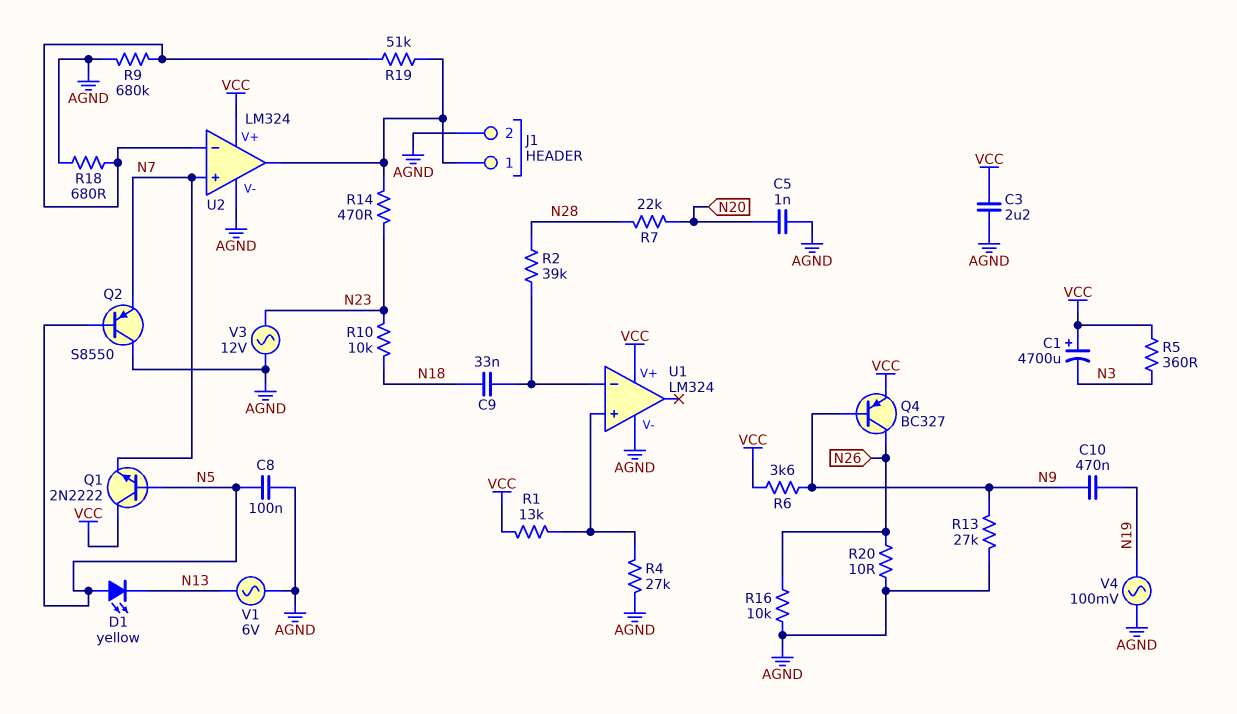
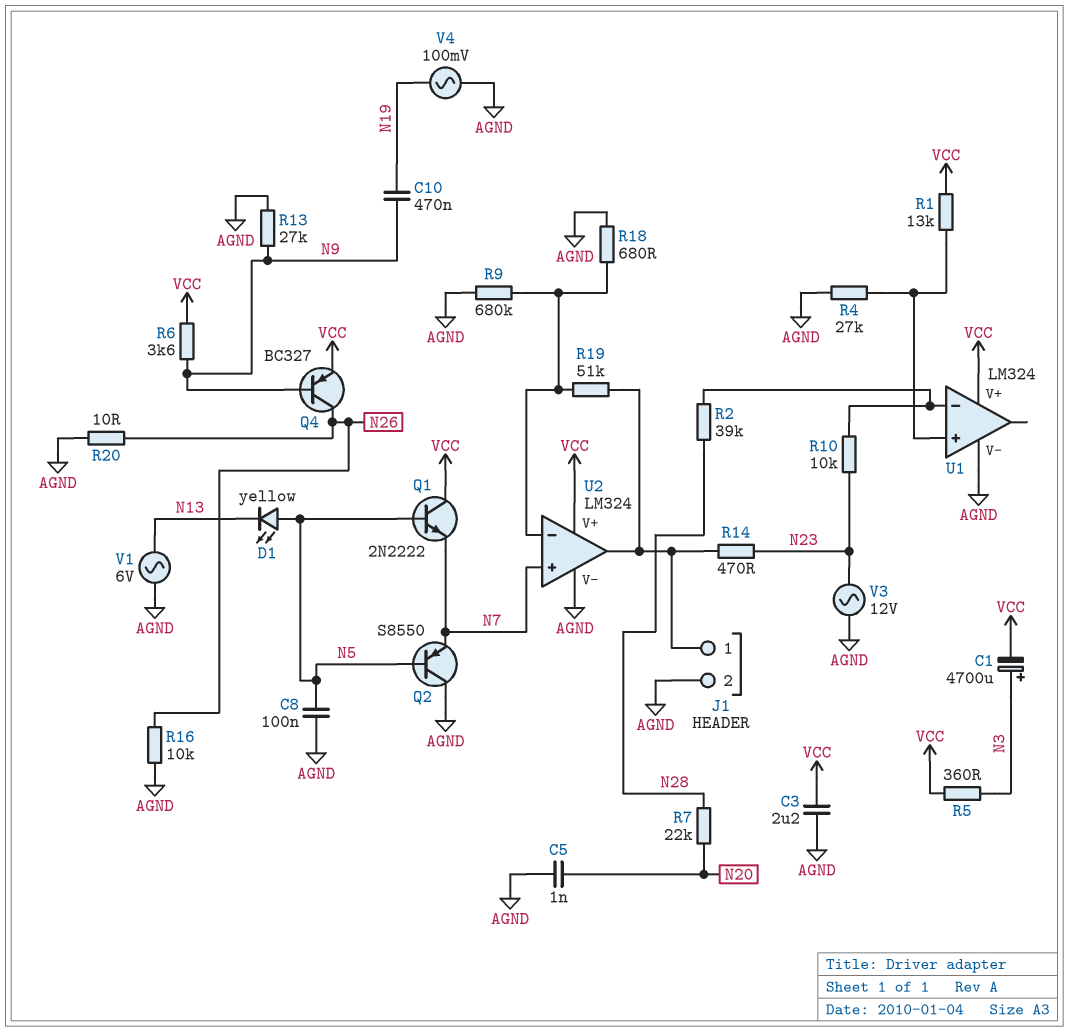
C1: 4700uF (plus VCC, minus N3) -> 4700uF (plus N3, minus VCC)
C9: 33nF (N18, U1/in-) -> none
R10: 10k (N18, N23) -> 10k (N23, U1/in-)

